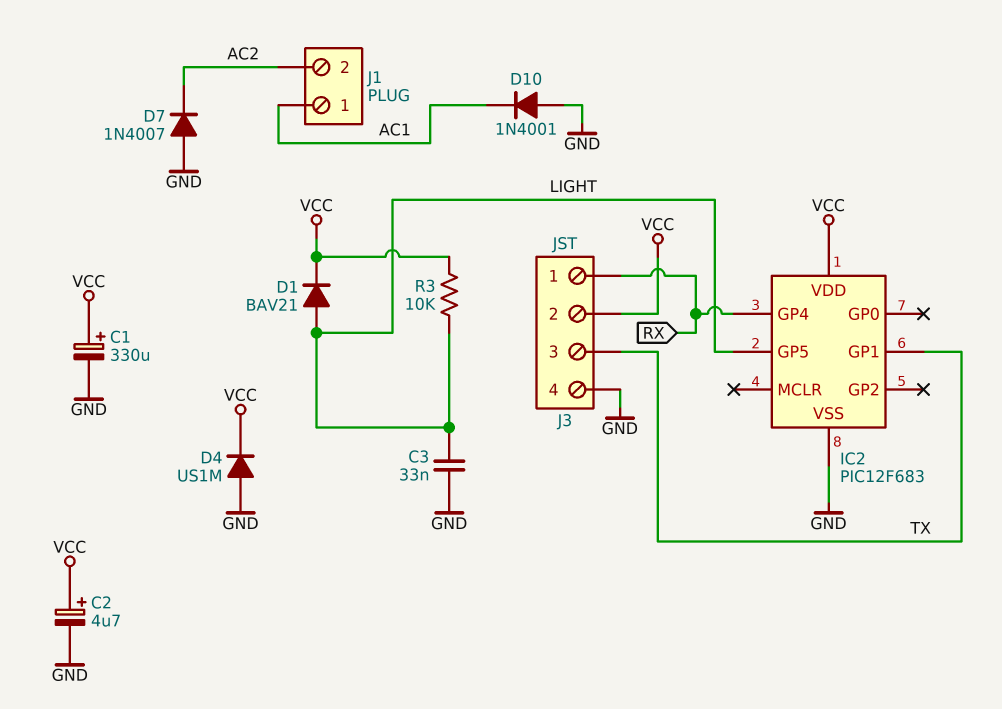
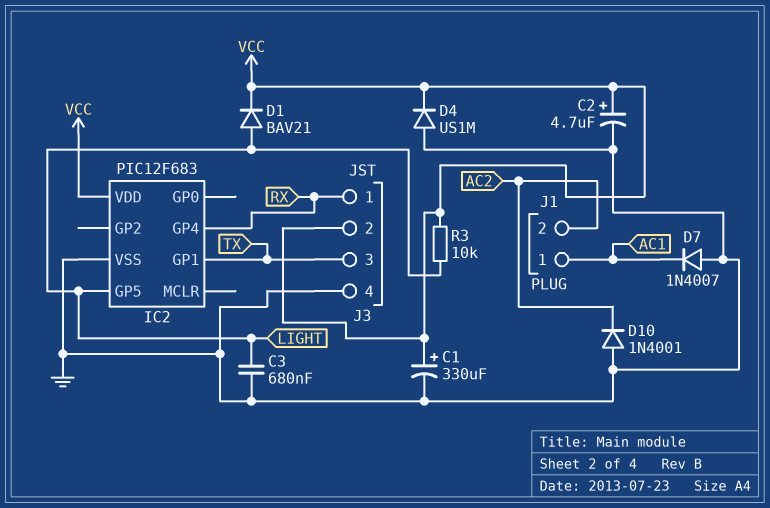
C3: 33nF (GND, LIGHT) -> 680nF (GND, LIGHT)
D7: diode 1N4007 (A GND, K AC2) -> diode 1N4007 (A GND, K AC1)
D10: diode 1N4001 (A GND, K AC1) -> diode 1N4001 (A GND, K AC2)

